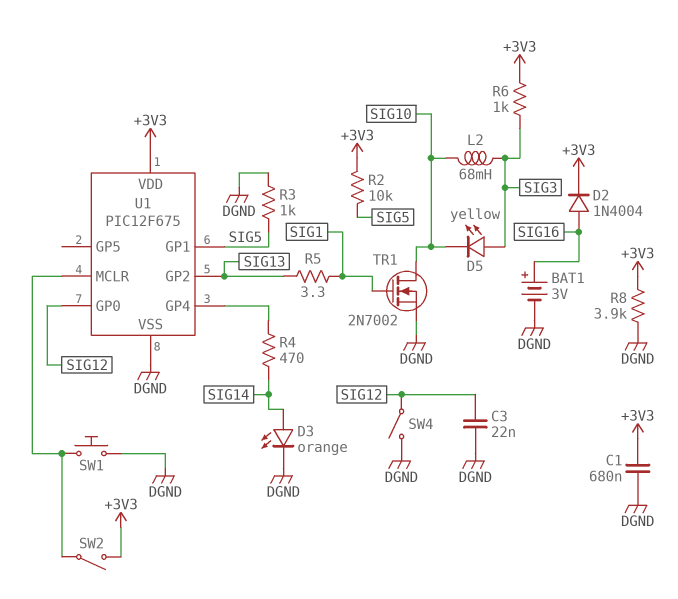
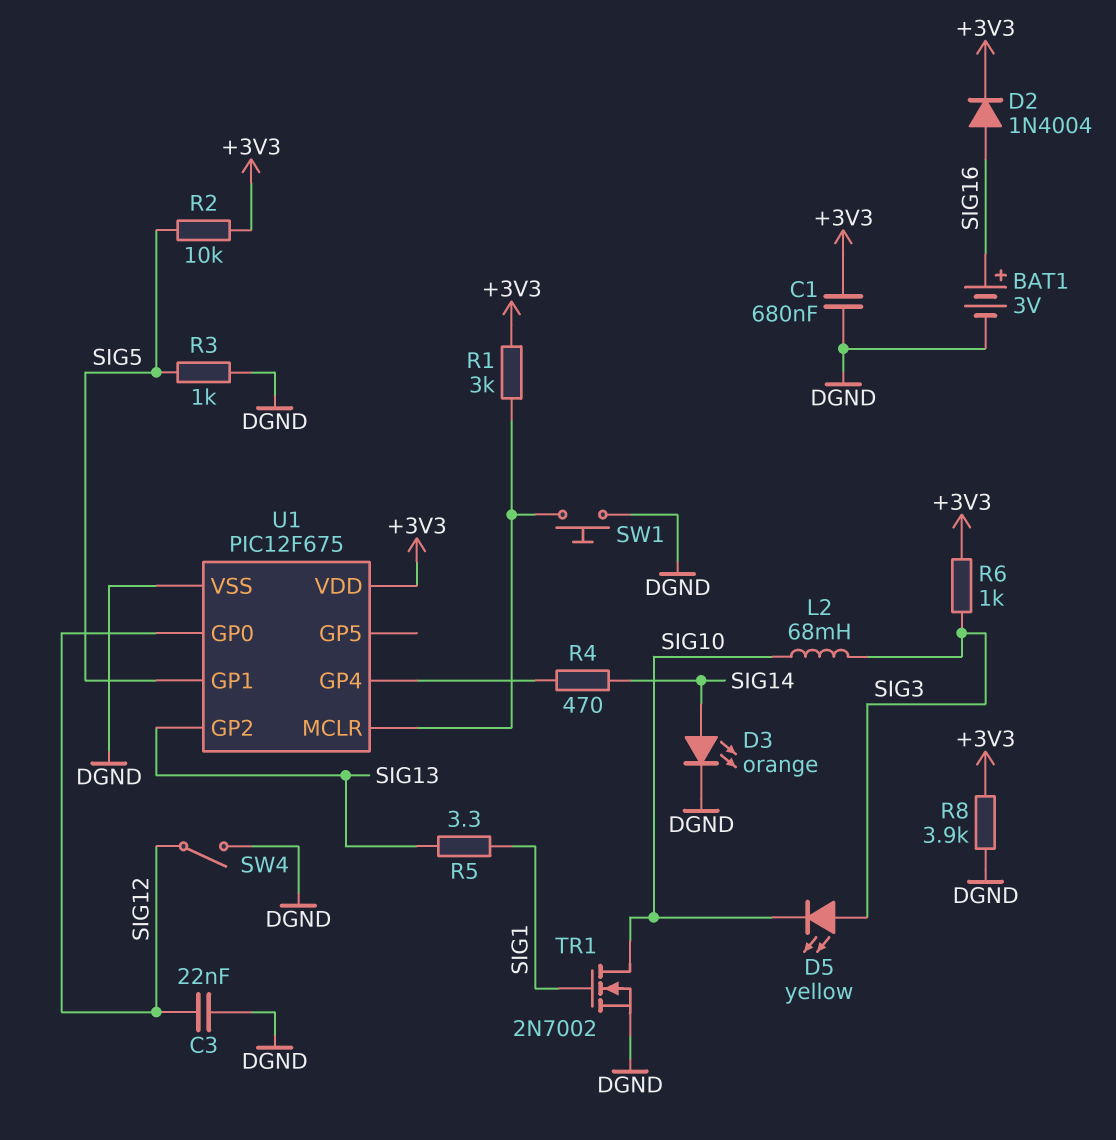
R1: none -> 3k (+3V3, U1/MCLR)
SW2: switch (+3V3, U1/MCLR) -> none

